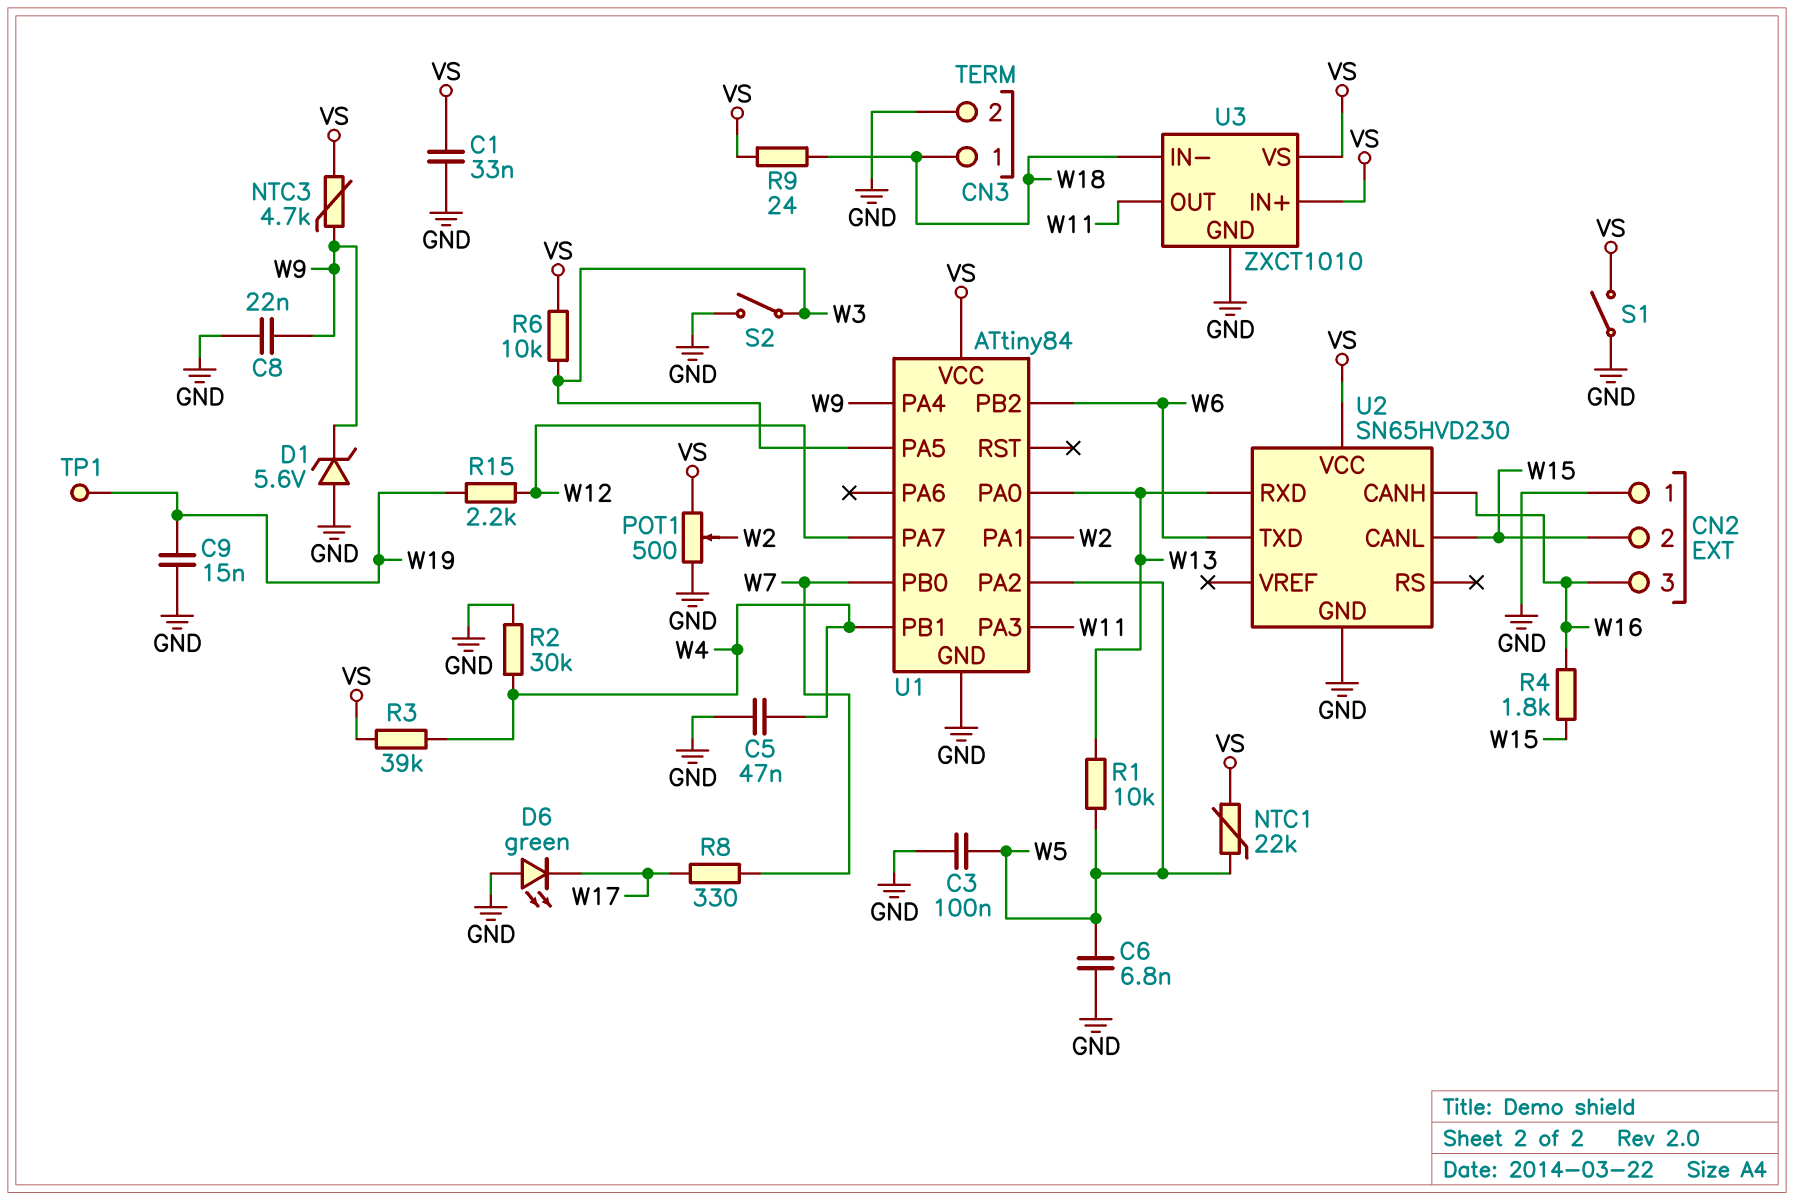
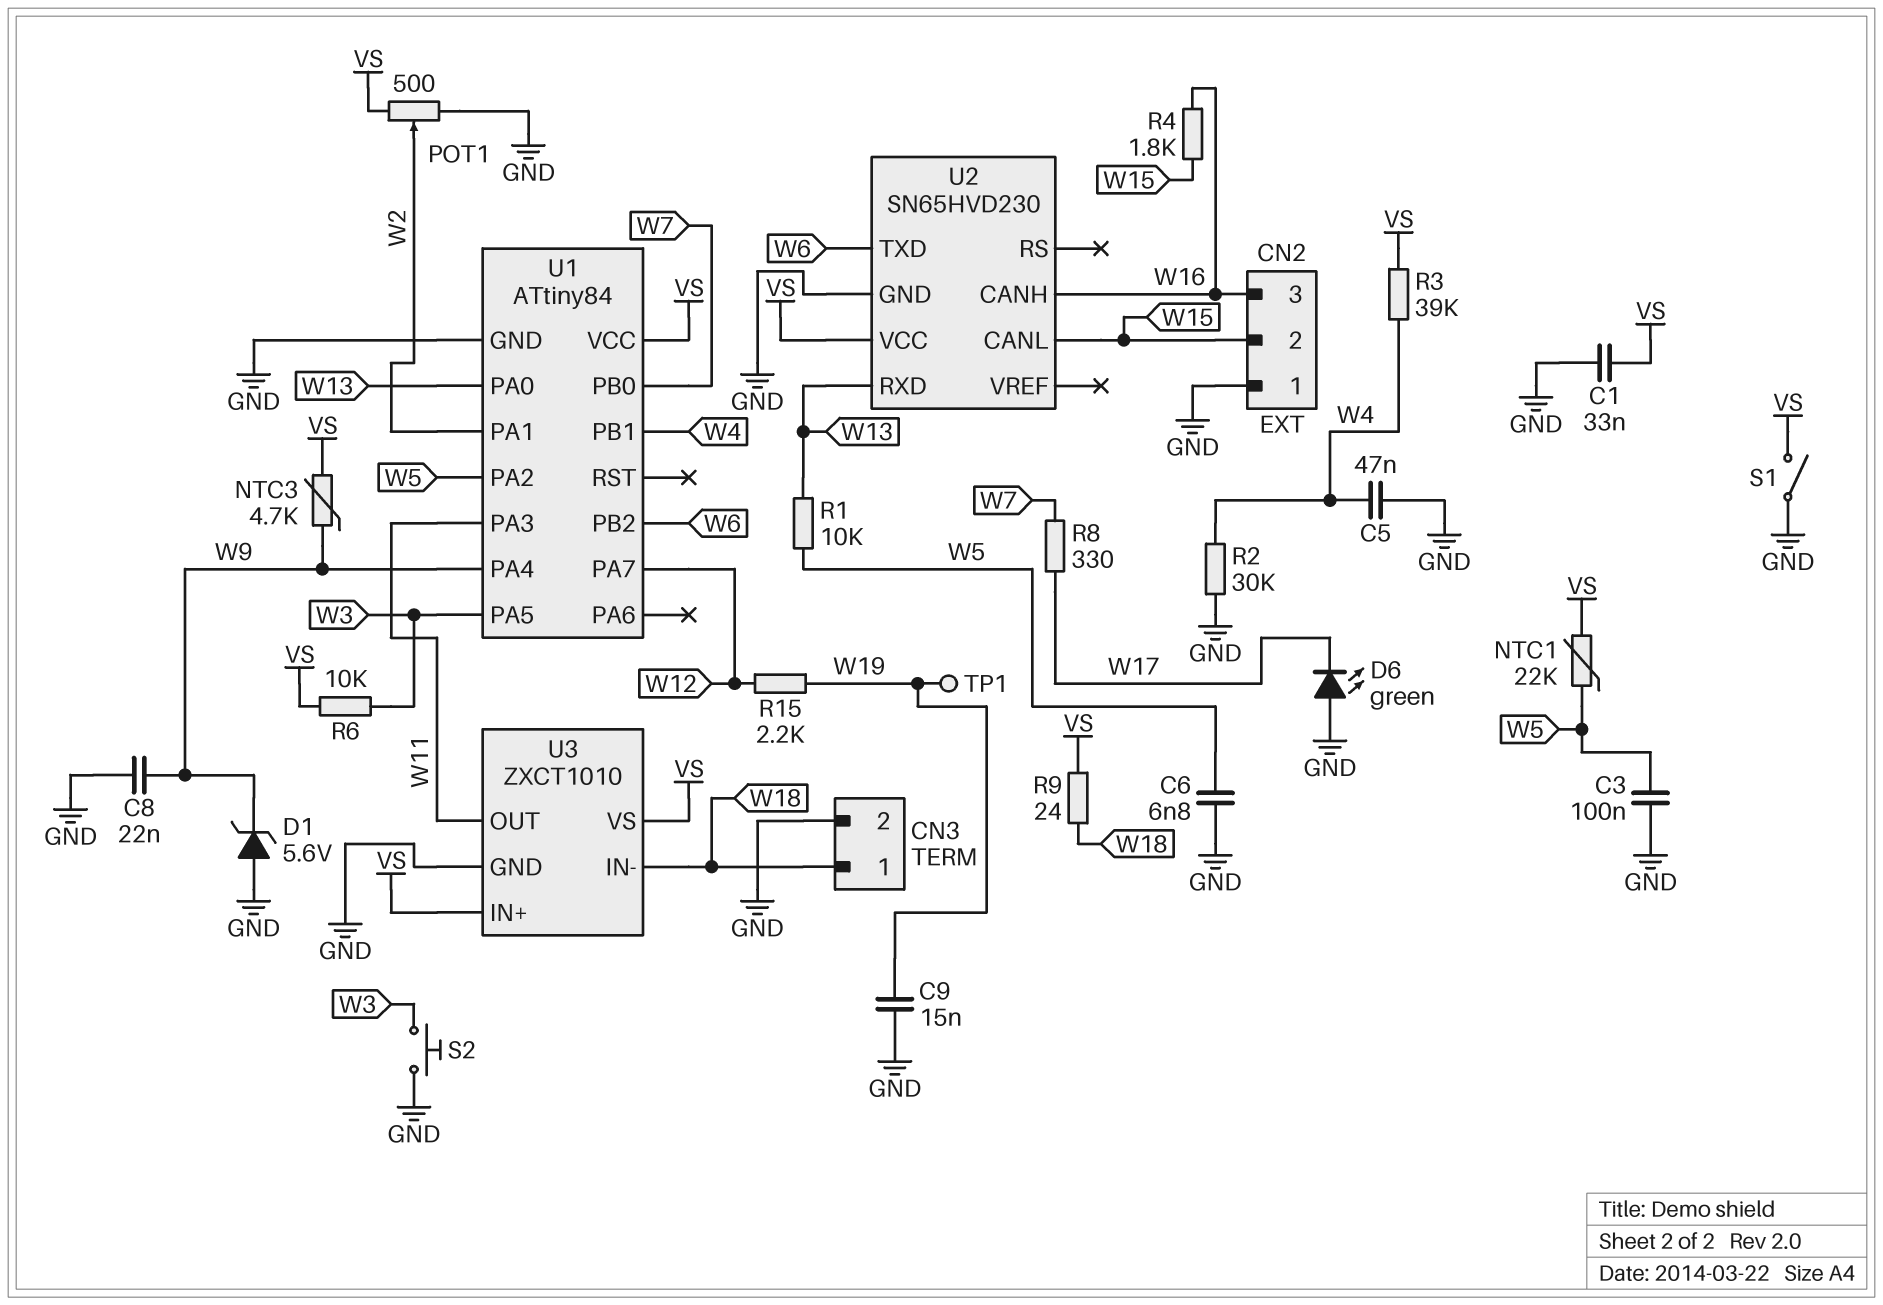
S2: switch (GND, W3) -> button (GND, W3)

